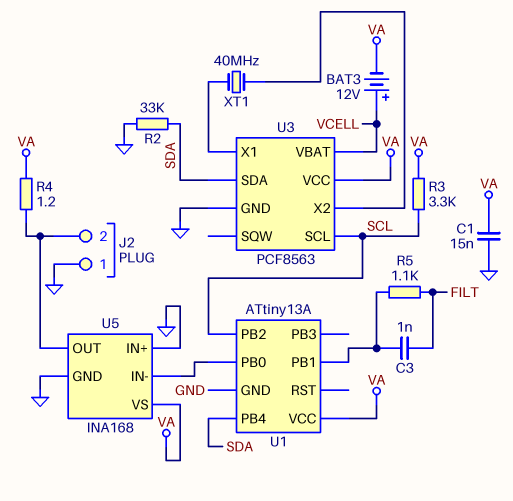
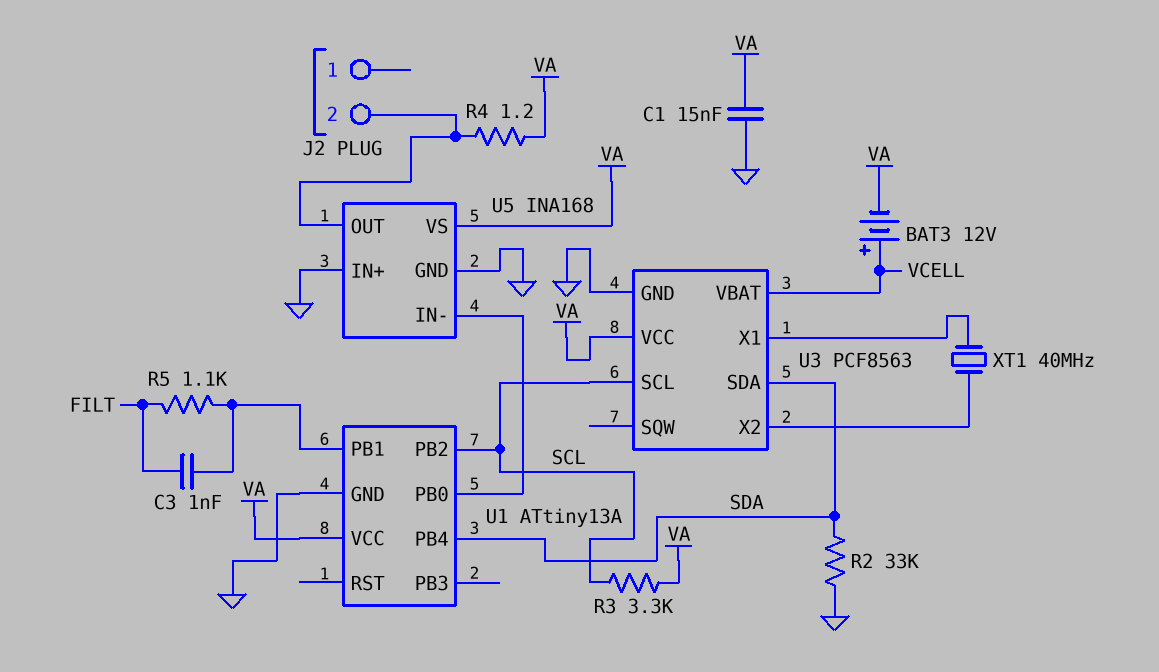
J2 pin 1: GND -> none

